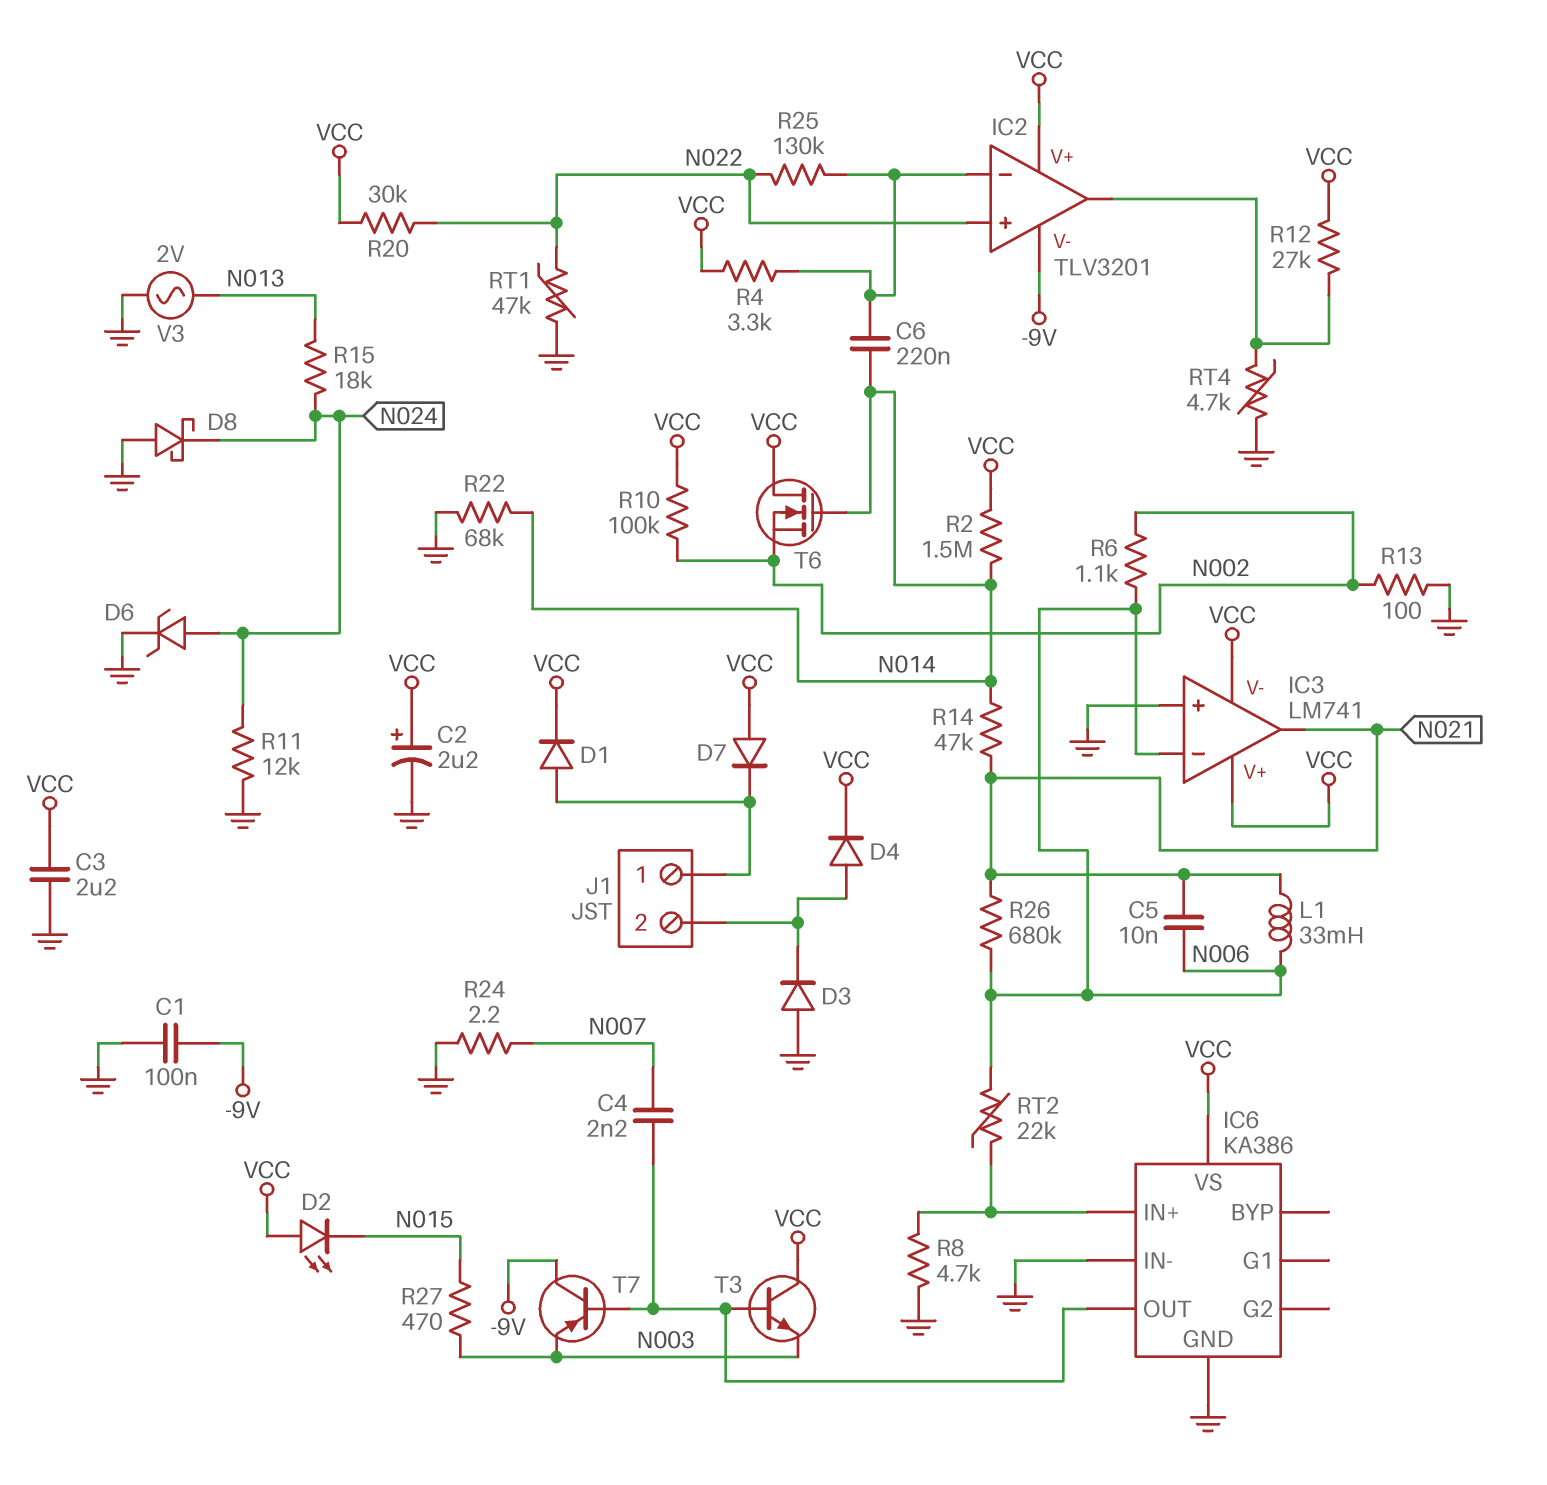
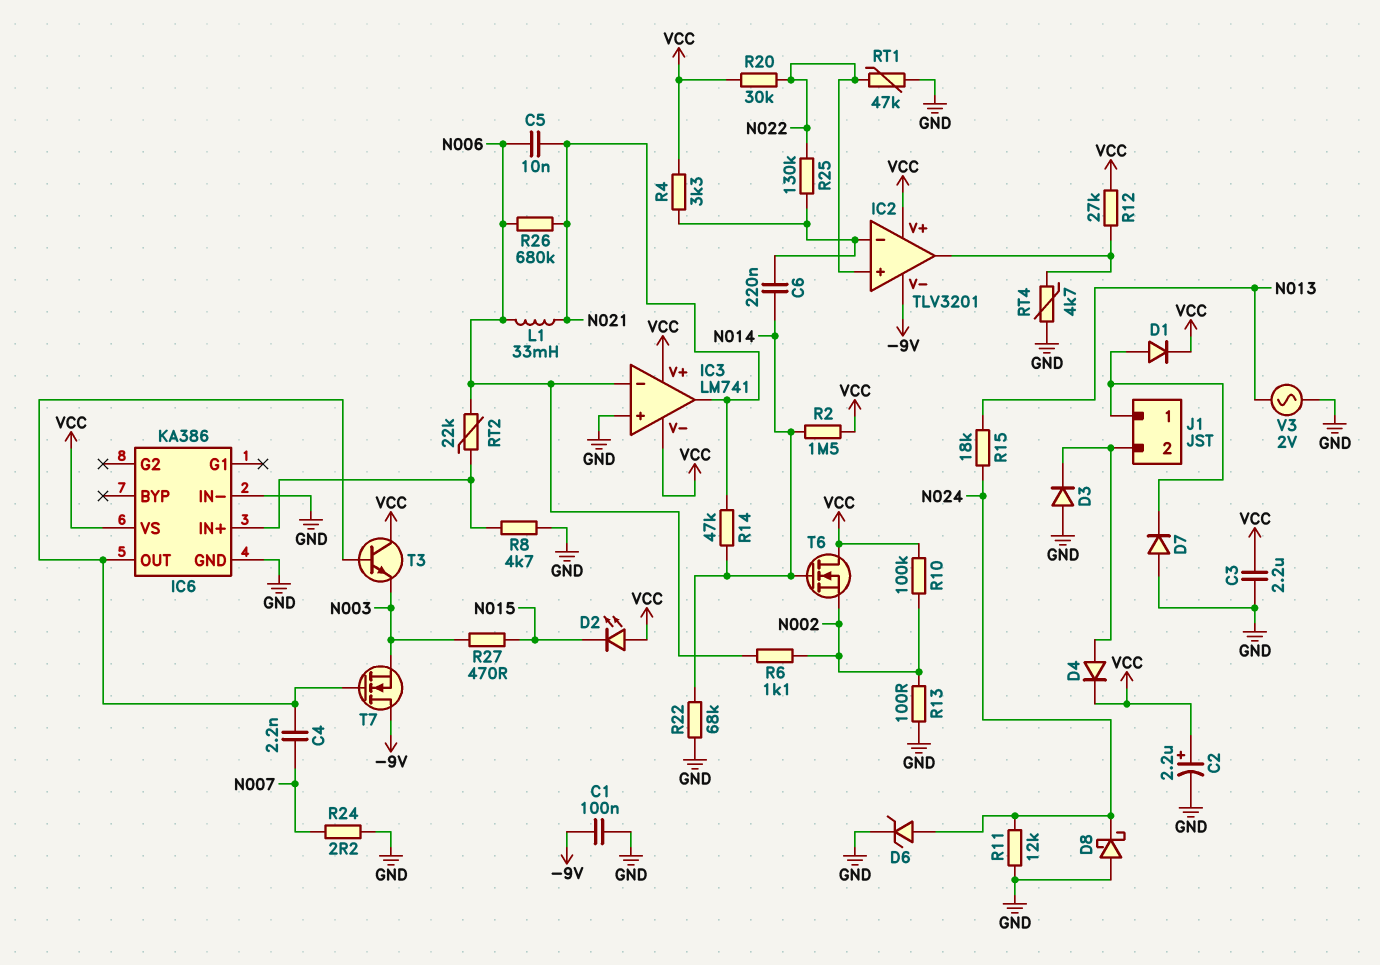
D7: diode (A VCC, K J1/1) -> diode (A GND, K J1/1)
T7: PNP (B IC6/OUT, C -9V, E N003) -> NMOS (G IC6/OUT, D -9V, S N003)

